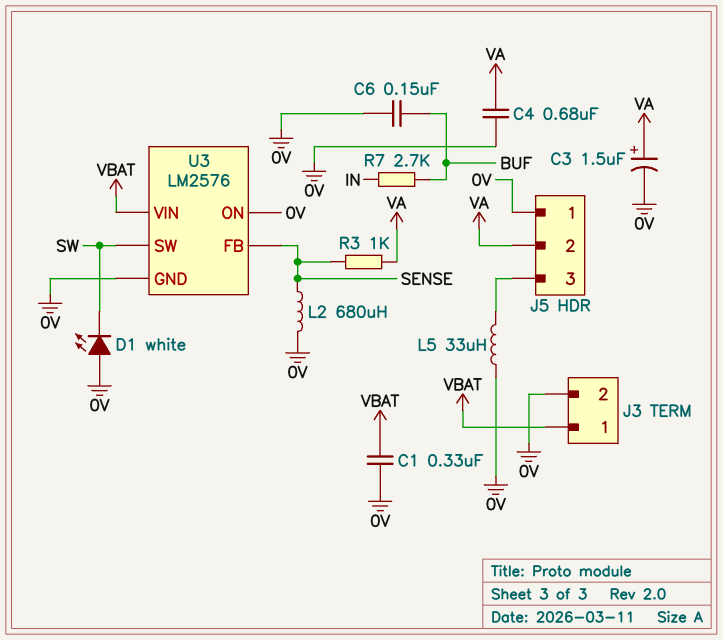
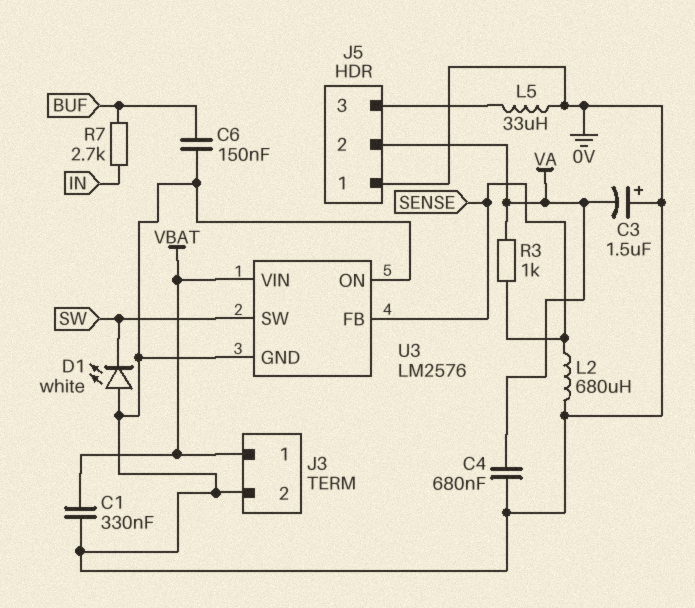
C3: 1.5uF (plus VA, minus 0V) -> 1.5uF (plus 0V, minus VA)

